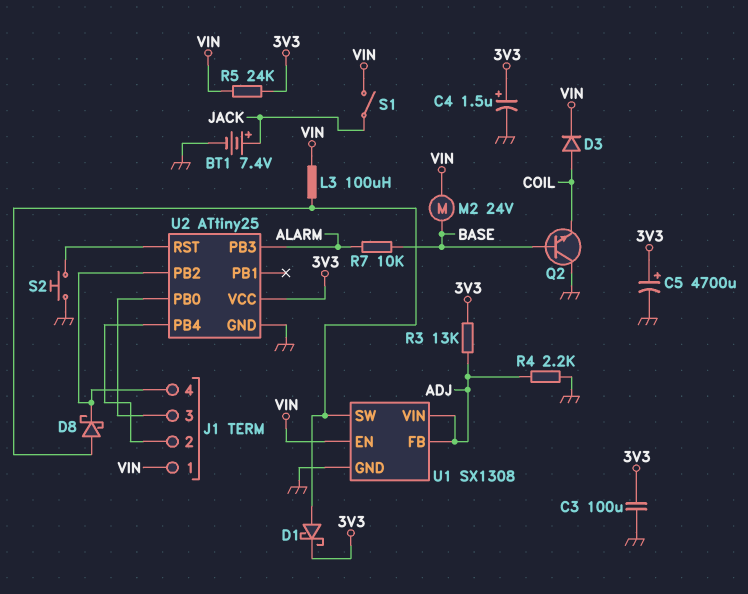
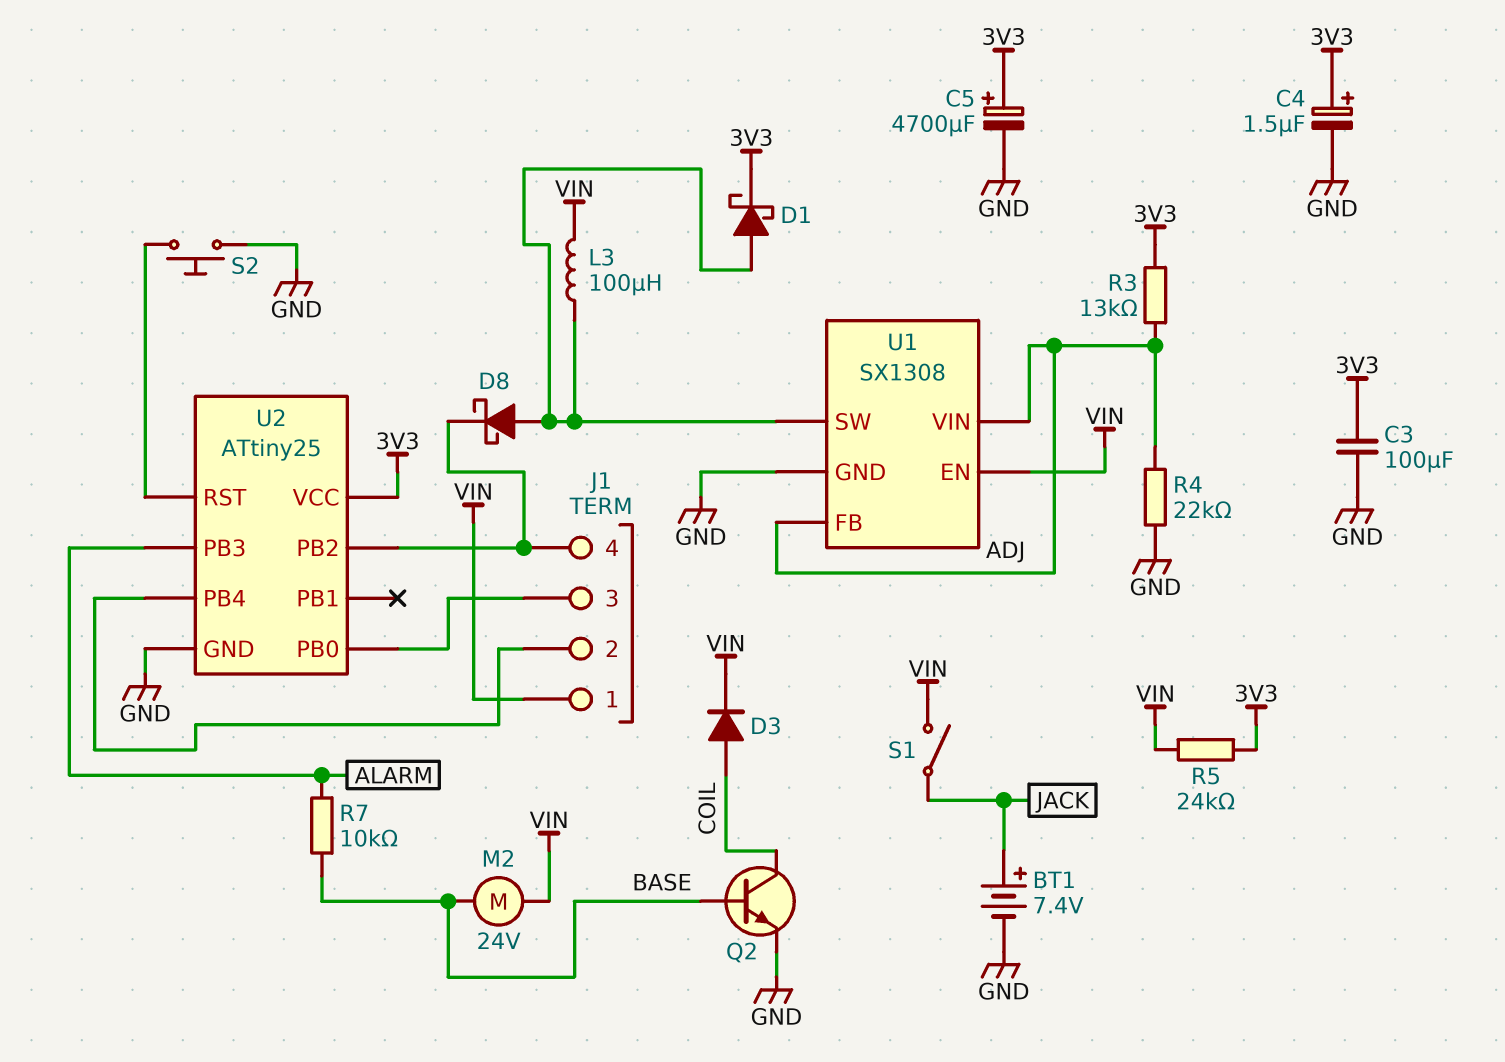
Q2: NPN (B BASE, C GND, E COIL) -> NPN (B BASE, C COIL, E GND)
R4: 2.2k (ADJ, GND) -> 22k (ADJ, GND)

